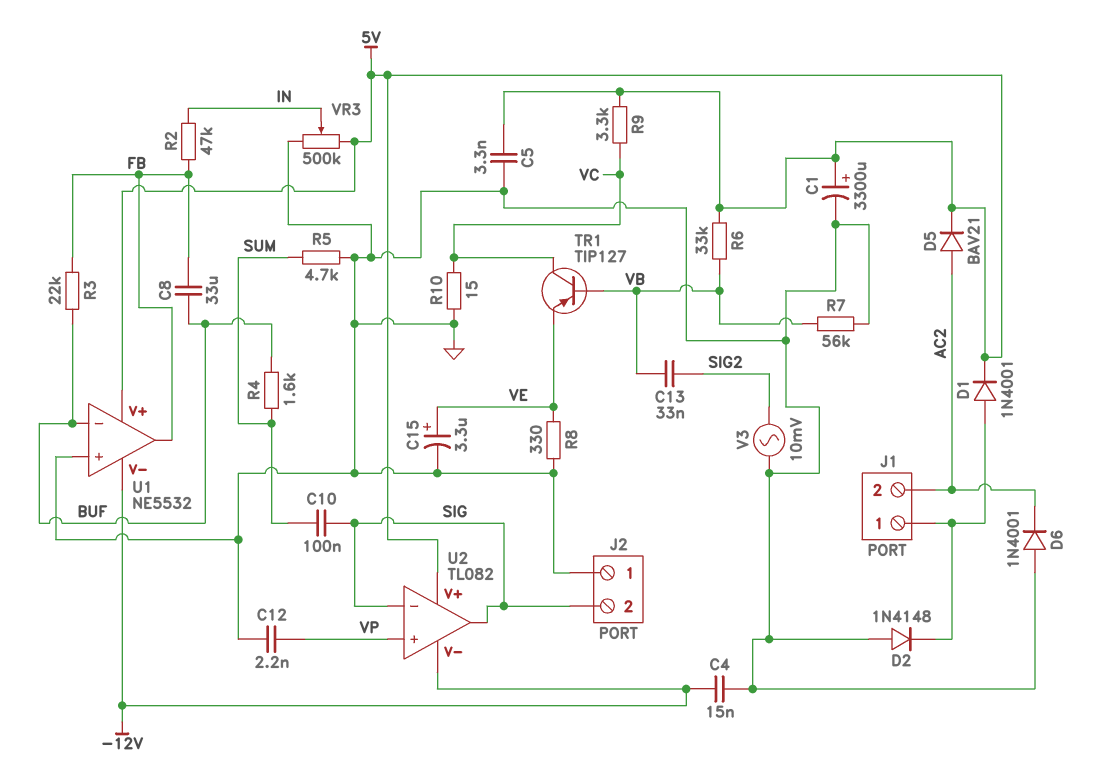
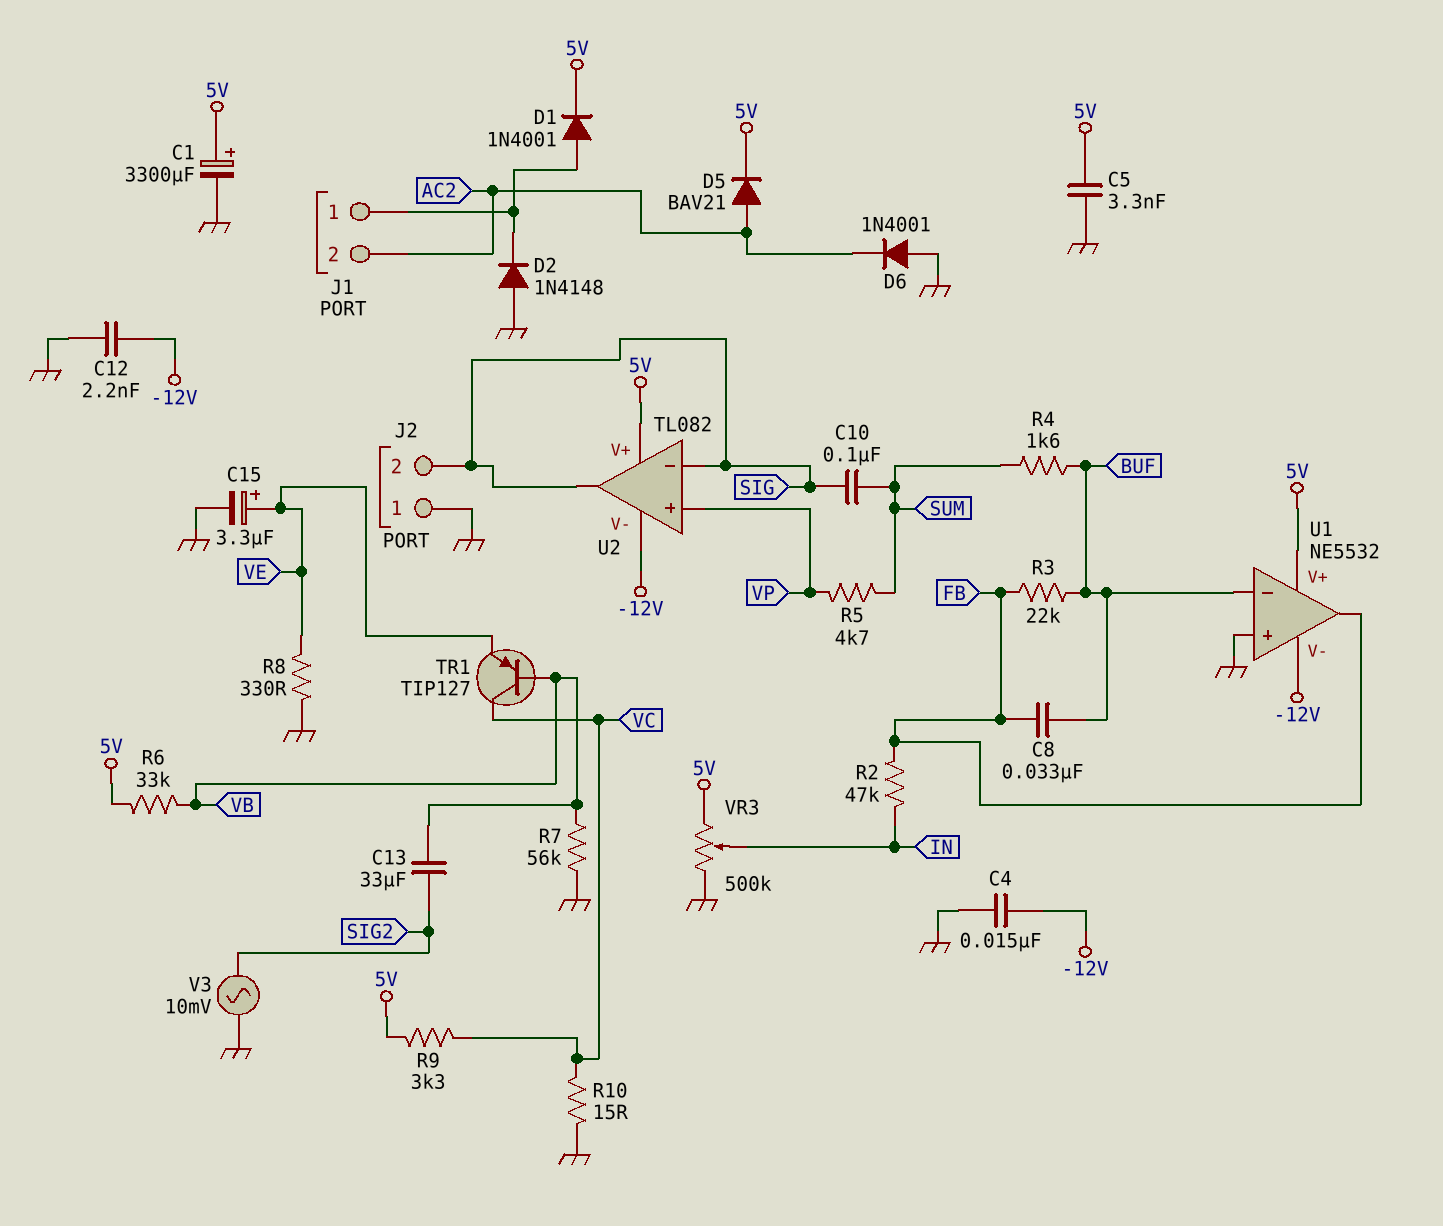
C8: 33uF (BUF, FB) -> 33nF (BUF, FB)
C12: 2.2nF (GND, VP) -> 2.2nF (-12V, GND)
C13: 33nF (SIG2, VB) -> 33uF (SIG2, VB)
R5: 4.7k (GND, SUM) -> 4.7k (SUM, VP)

